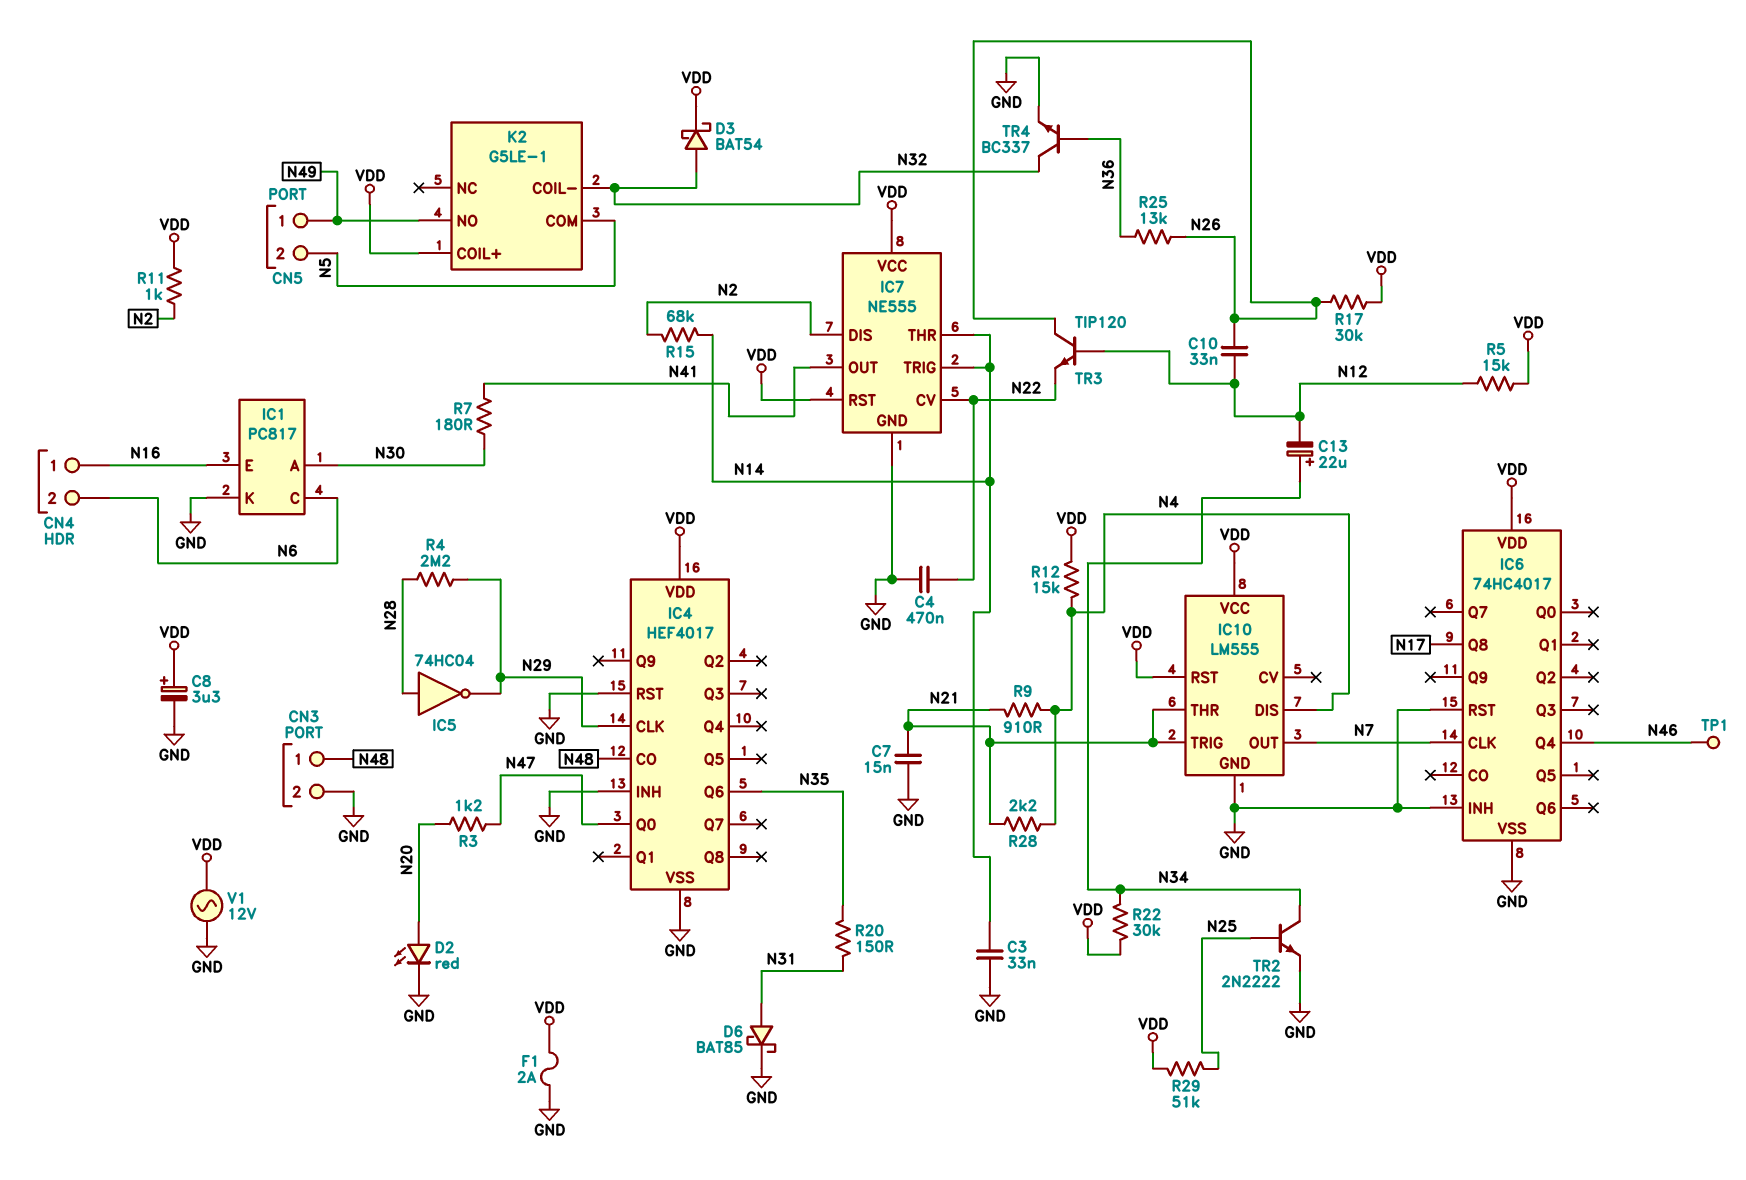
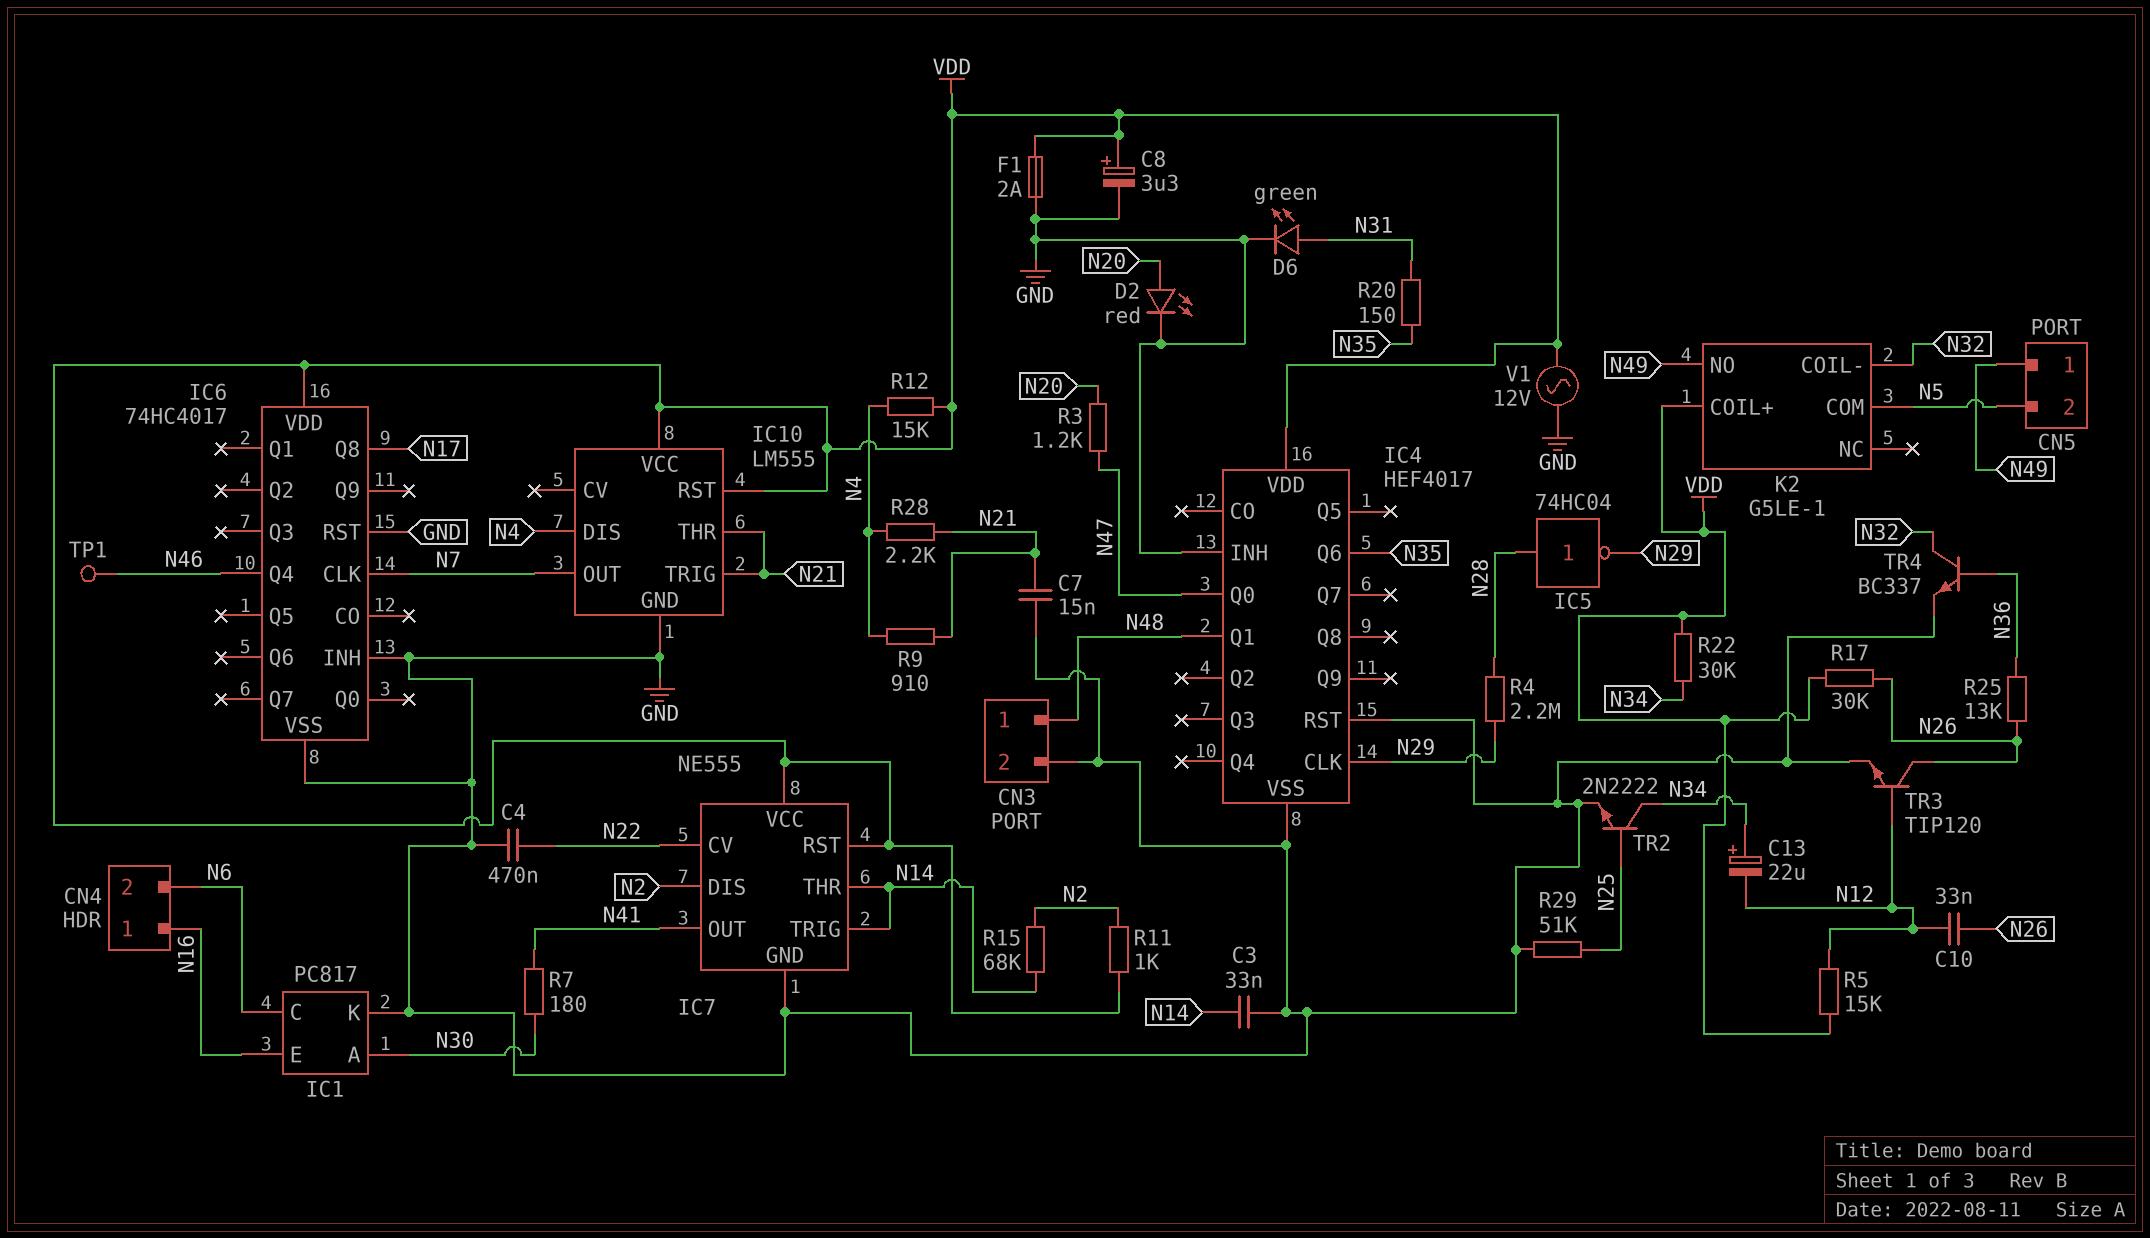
D3: schottky BAT54 (A N32, K VDD) -> none
D6: schottky BAT85 (A N31, K GND) -> LED green (A N31, K GND)
IC4 pin CO: N48 -> none
IC4 pin Q1: none -> N48
R29: 51k (N25, VDD) -> 51k (GND, N25)
TR3: NPN TIP120 (B N12, C N26, E N22) -> NPN TIP120 (B N12, C N26, E GND)

